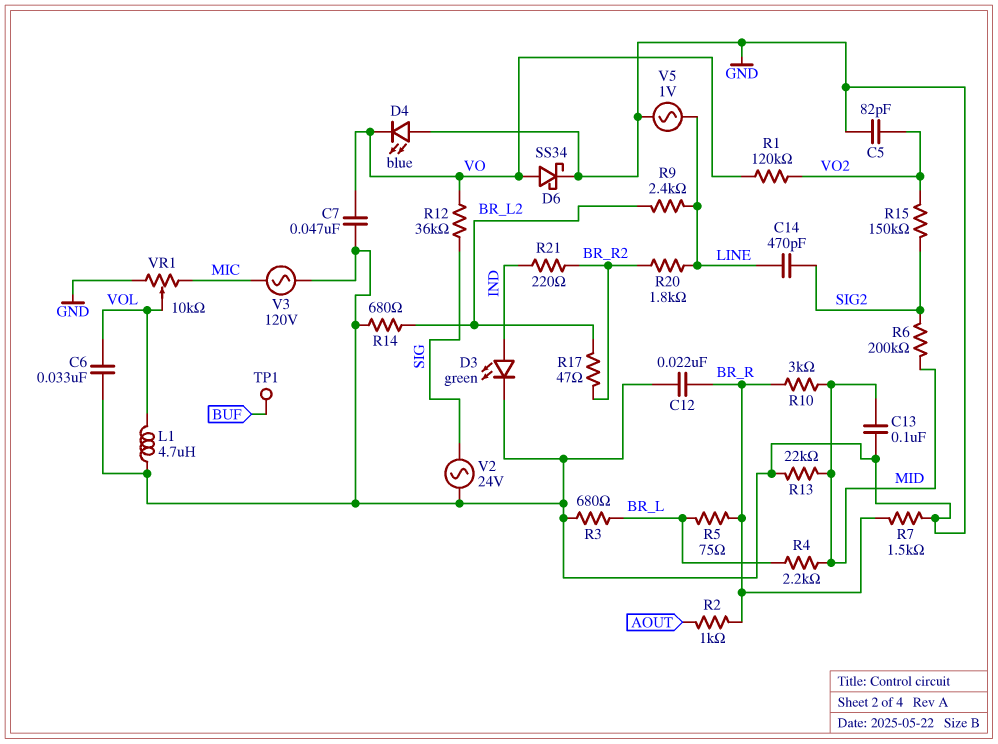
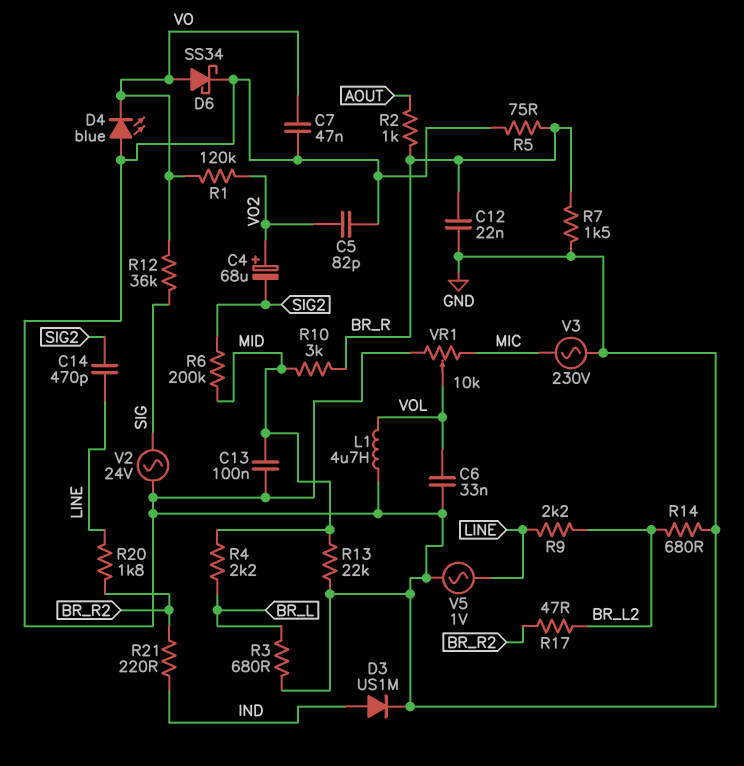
C4: none -> 68uF (plus VO2, minus SIG2)
D3: LED green (A IND, K GND) -> diode US1M (A IND, K GND)
R5: 75 (BR_L, BR_R) -> 75 (BR_R, GND)
R9: 2.4k (BR_L2, LINE) -> 2.2k (BR_L2, LINE)
R15: 150k (SIG2, VO2) -> none
TP1: test point (BUF) -> none
V3: AC 120V (GND, MIC) -> AC 230V (GND, MIC)

